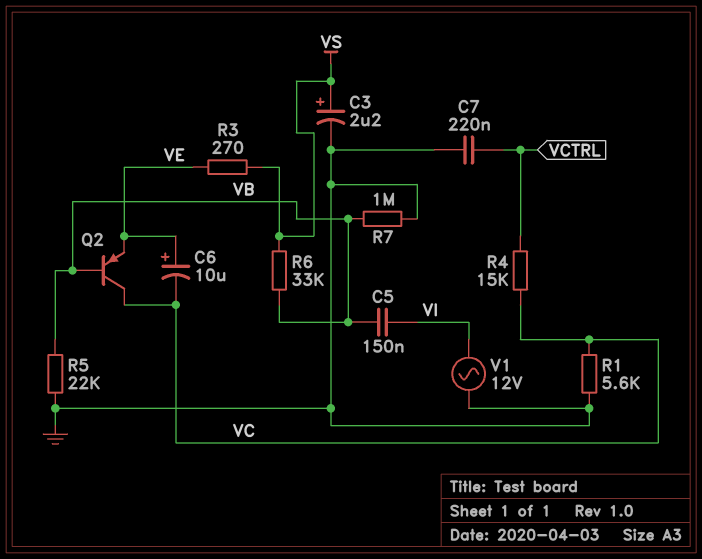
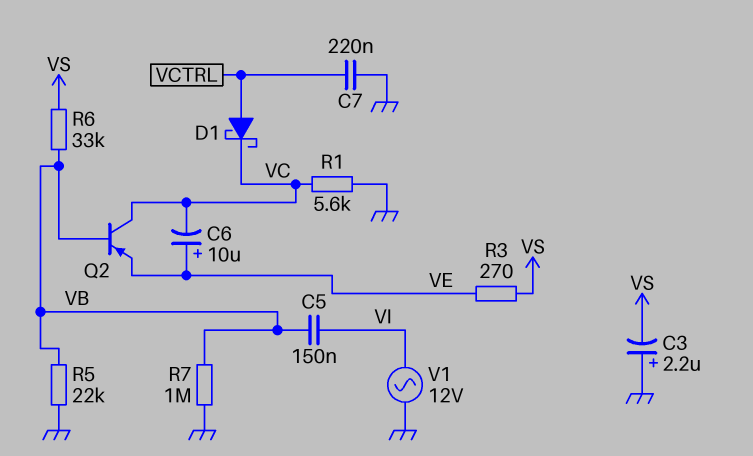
C3: 2.2uF (plus VS, minus GND) -> 2.2uF (plus GND, minus VS)
D1: none -> schottky (A VCTRL, K VC)
R4: 15k (VC, VCTRL) -> none

